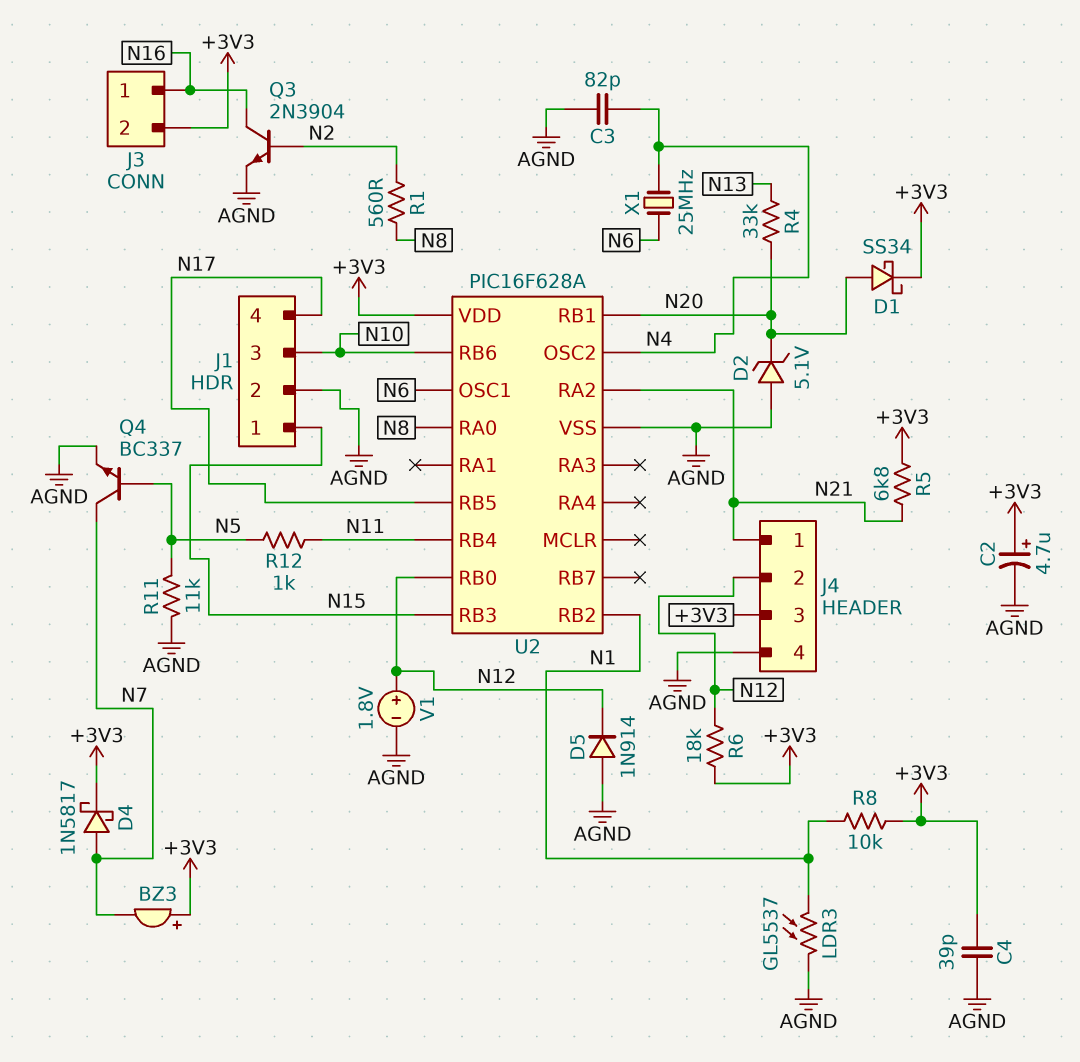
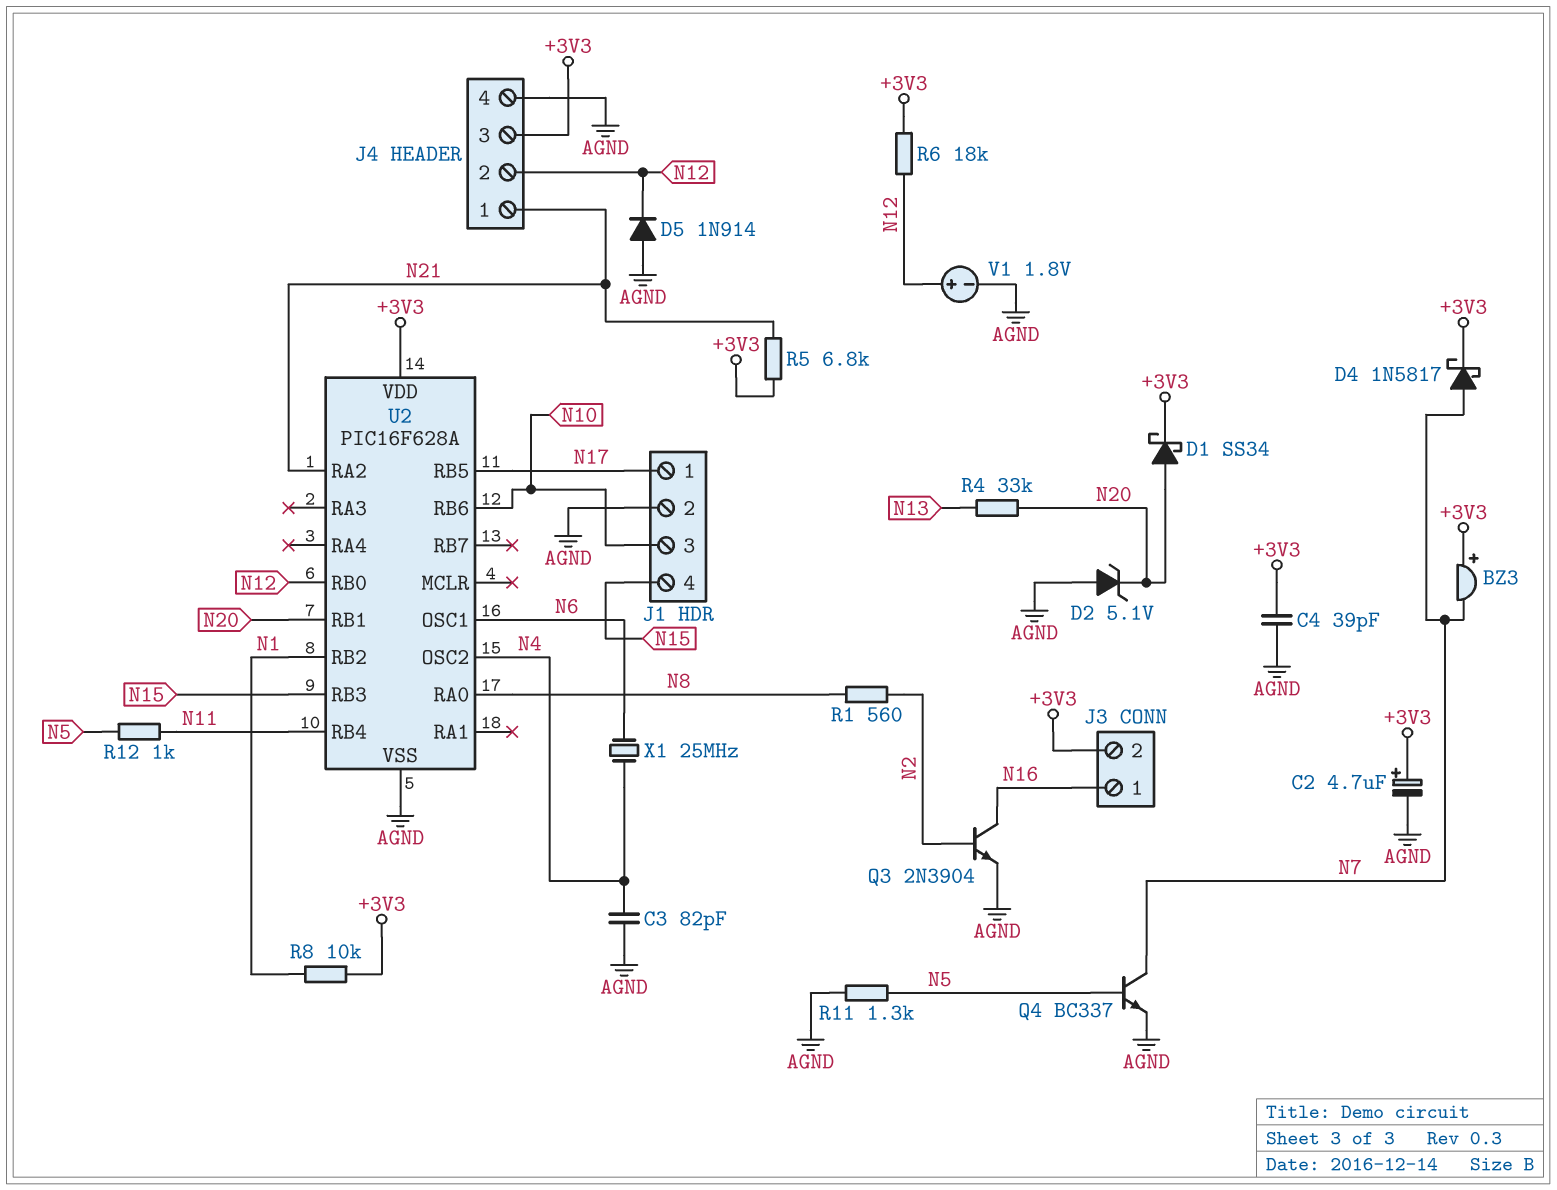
J1 pin 1: N15 -> N17
J1 pin 4: N17 -> N15
LDR3: GL5537 (AGND, N1) -> none
R11: 11k (AGND, N5) -> 1.3k (AGND, N5)

